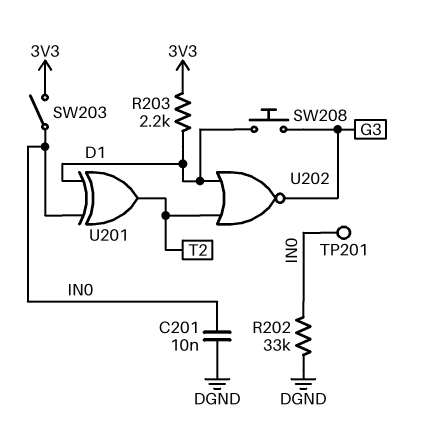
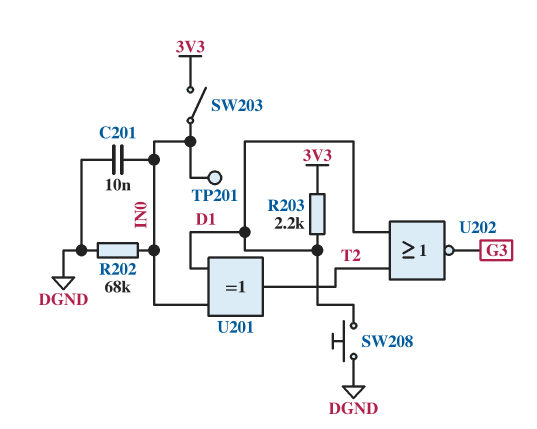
R202: 33k (DGND, IN0) -> 68k (DGND, IN0)
SW208: button (D1, G3) -> button (D1, DGND)

